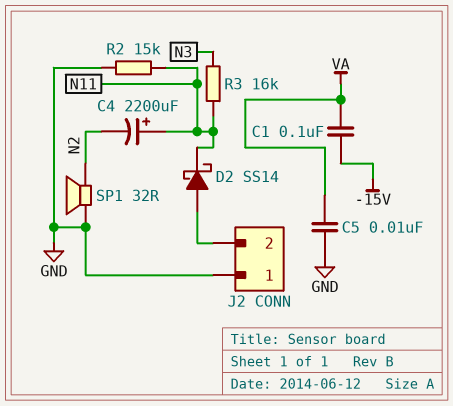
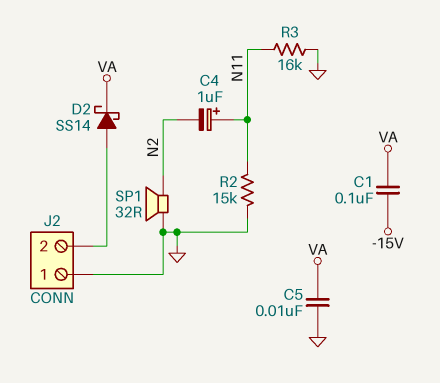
C4: 2200uF (plus N11, minus N2) -> 1uF (plus N11, minus N2)
D2: schottky SS14 (A J2/2, K N11) -> schottky SS14 (A J2/2, K VA)
R3: 16k (N3, N11) -> 16k (GND, N11)

